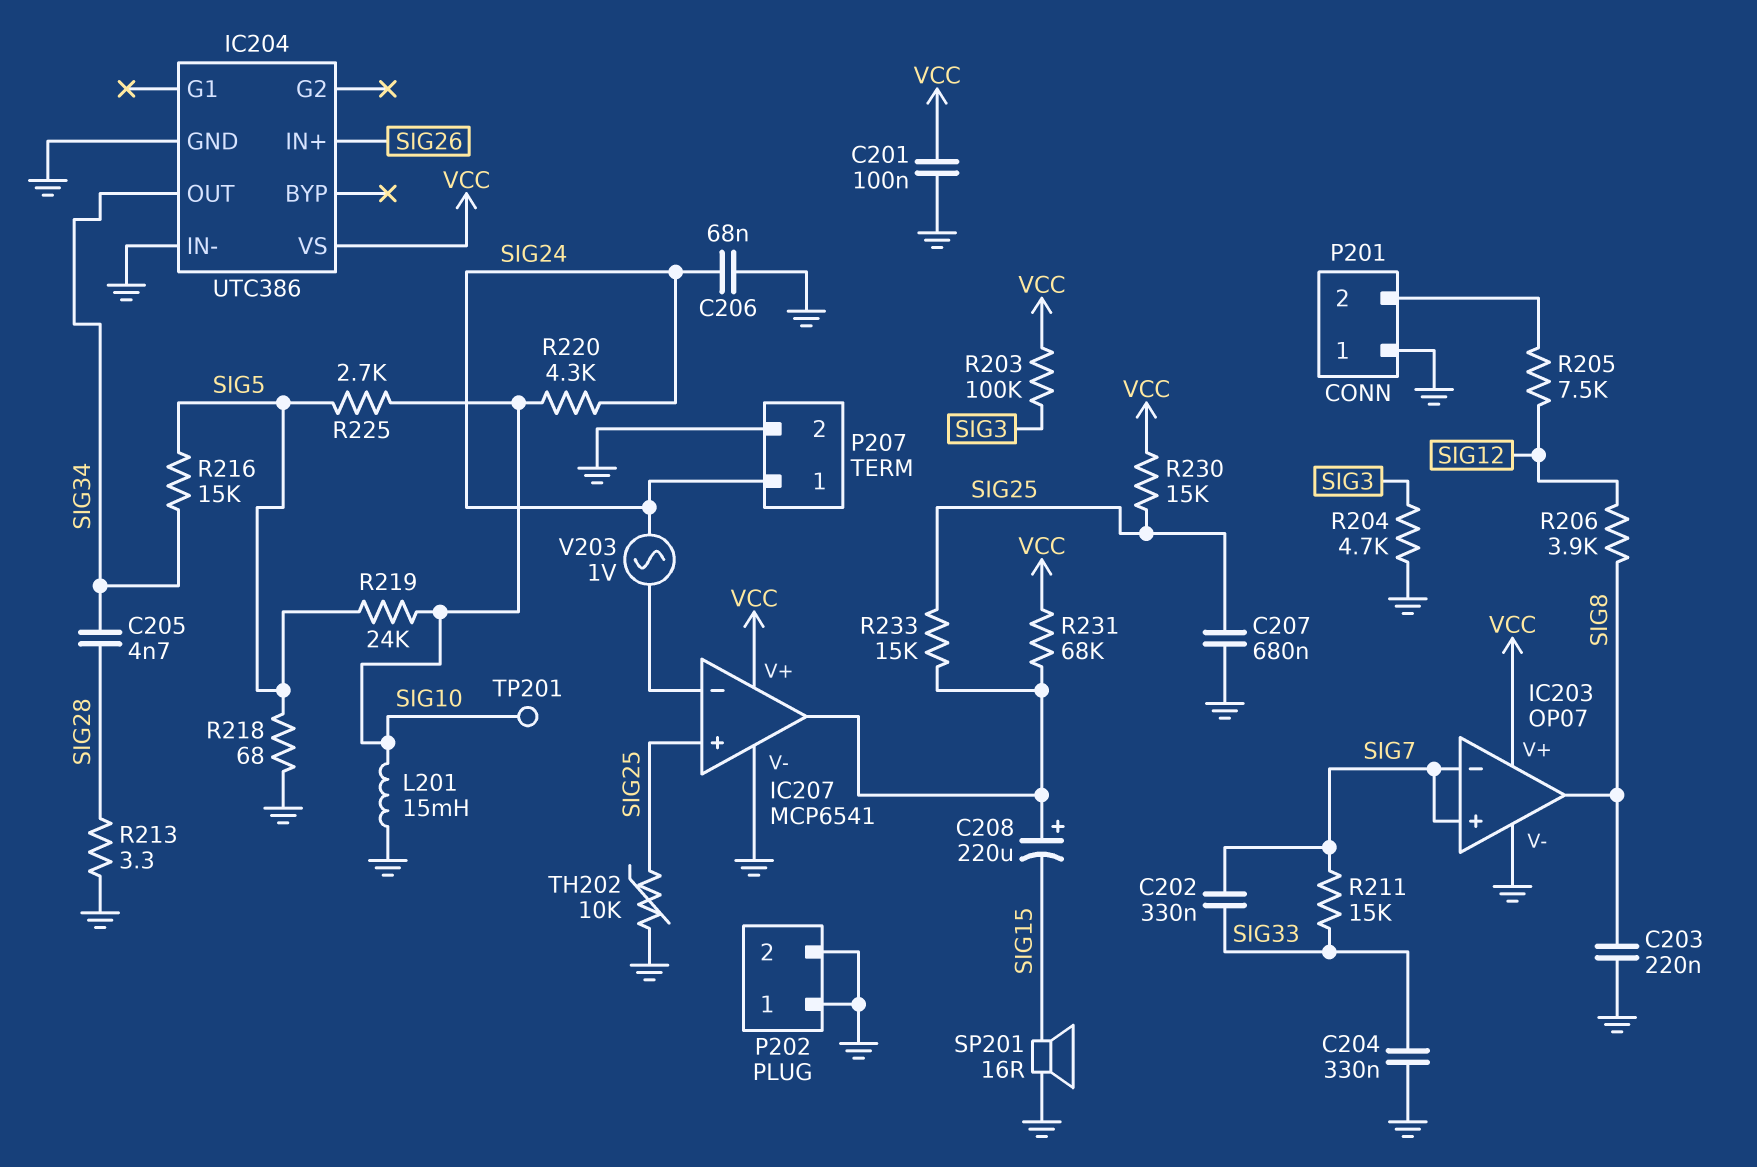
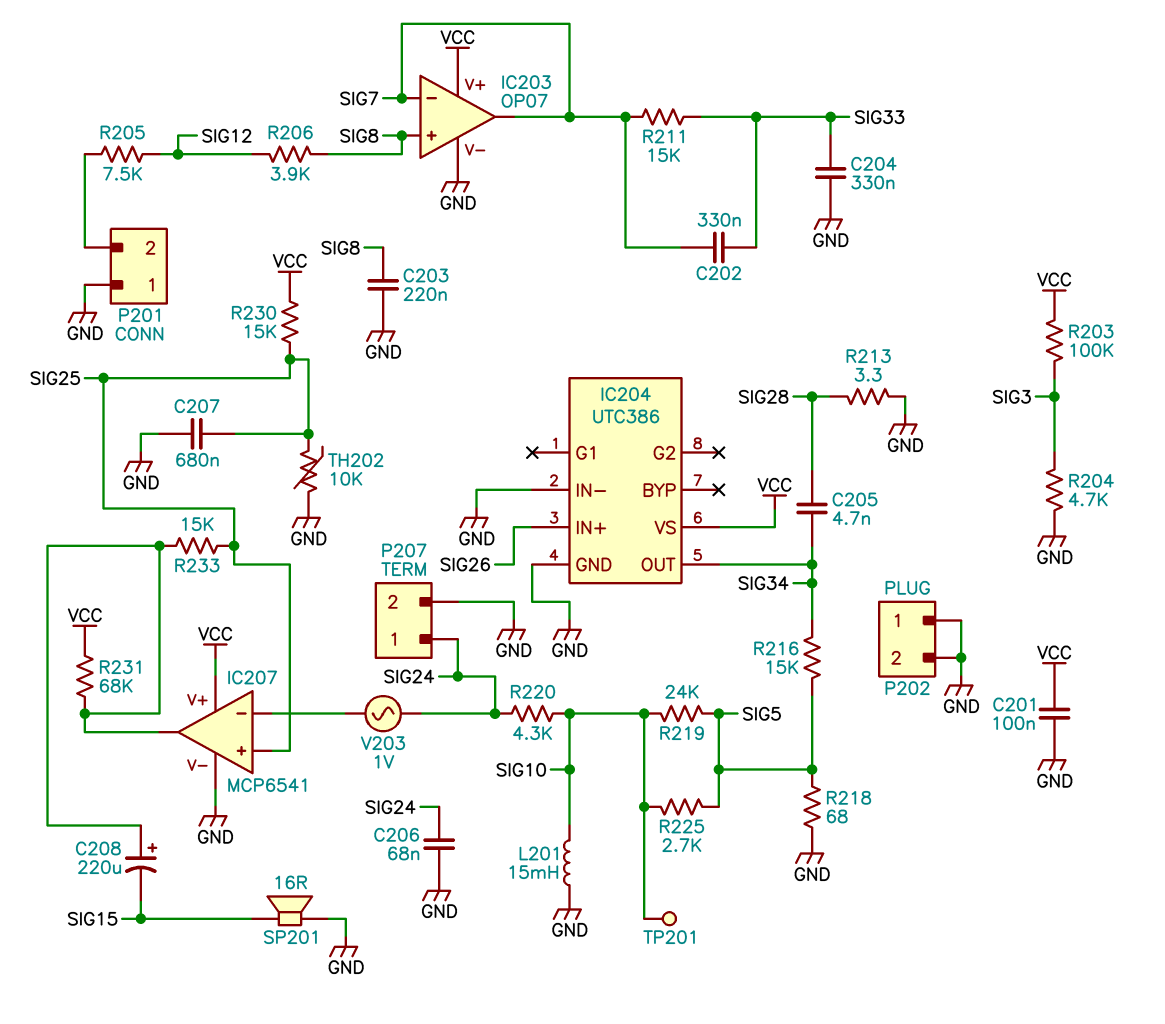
IC203 pin in+: SIG7 -> SIG8
IC203 pin out: SIG8 -> SIG7

